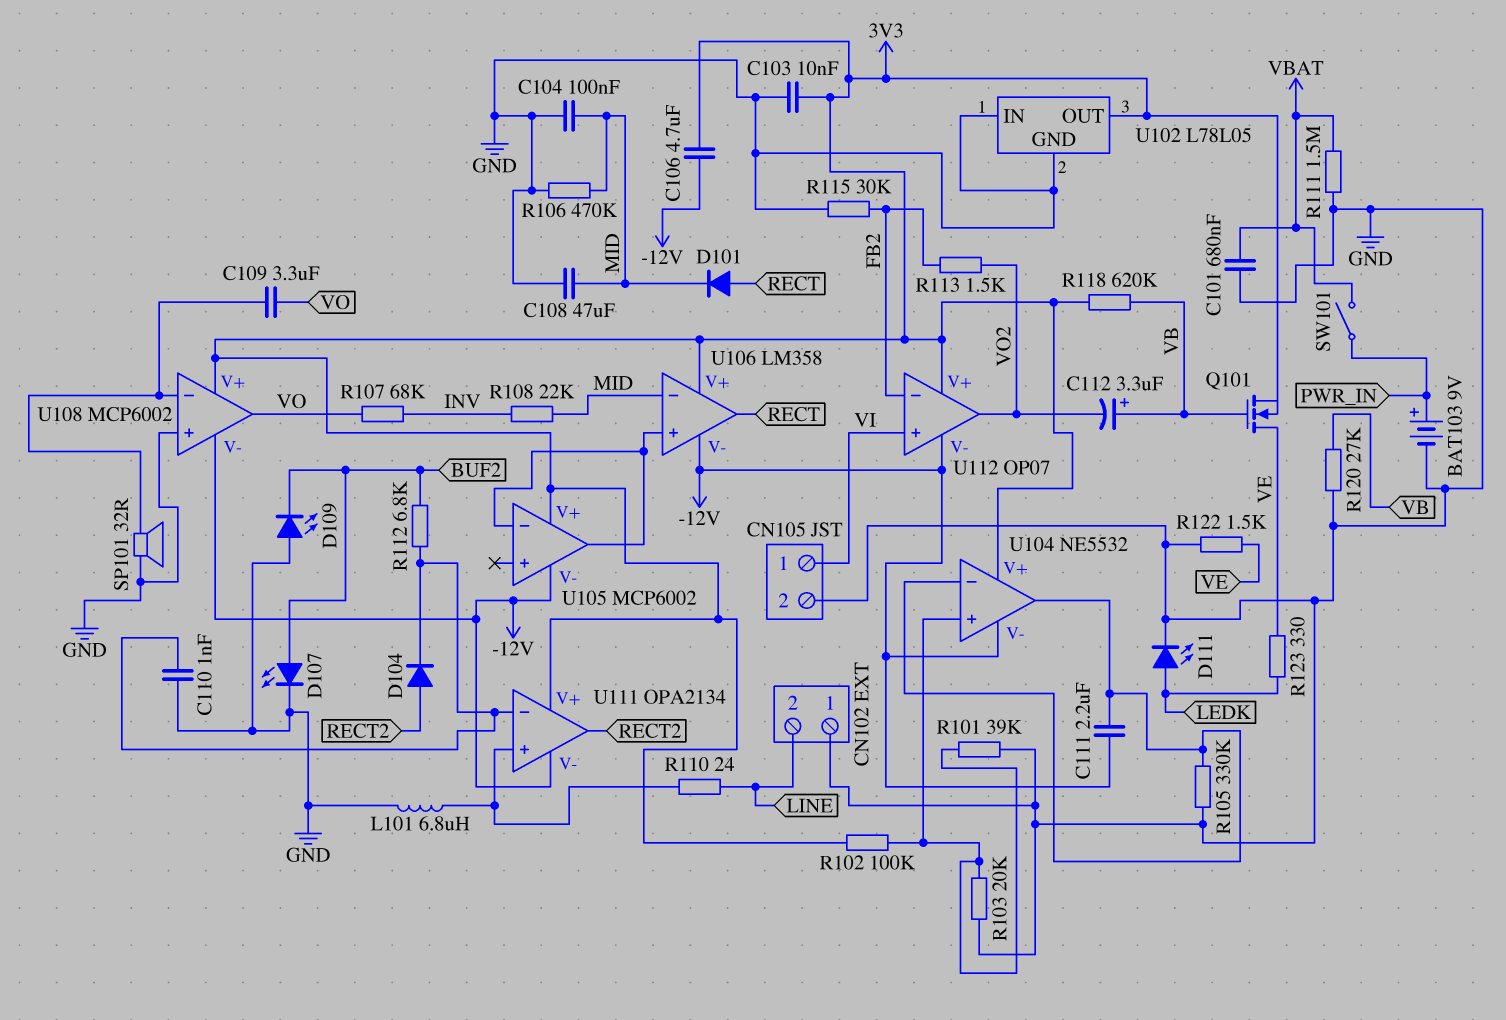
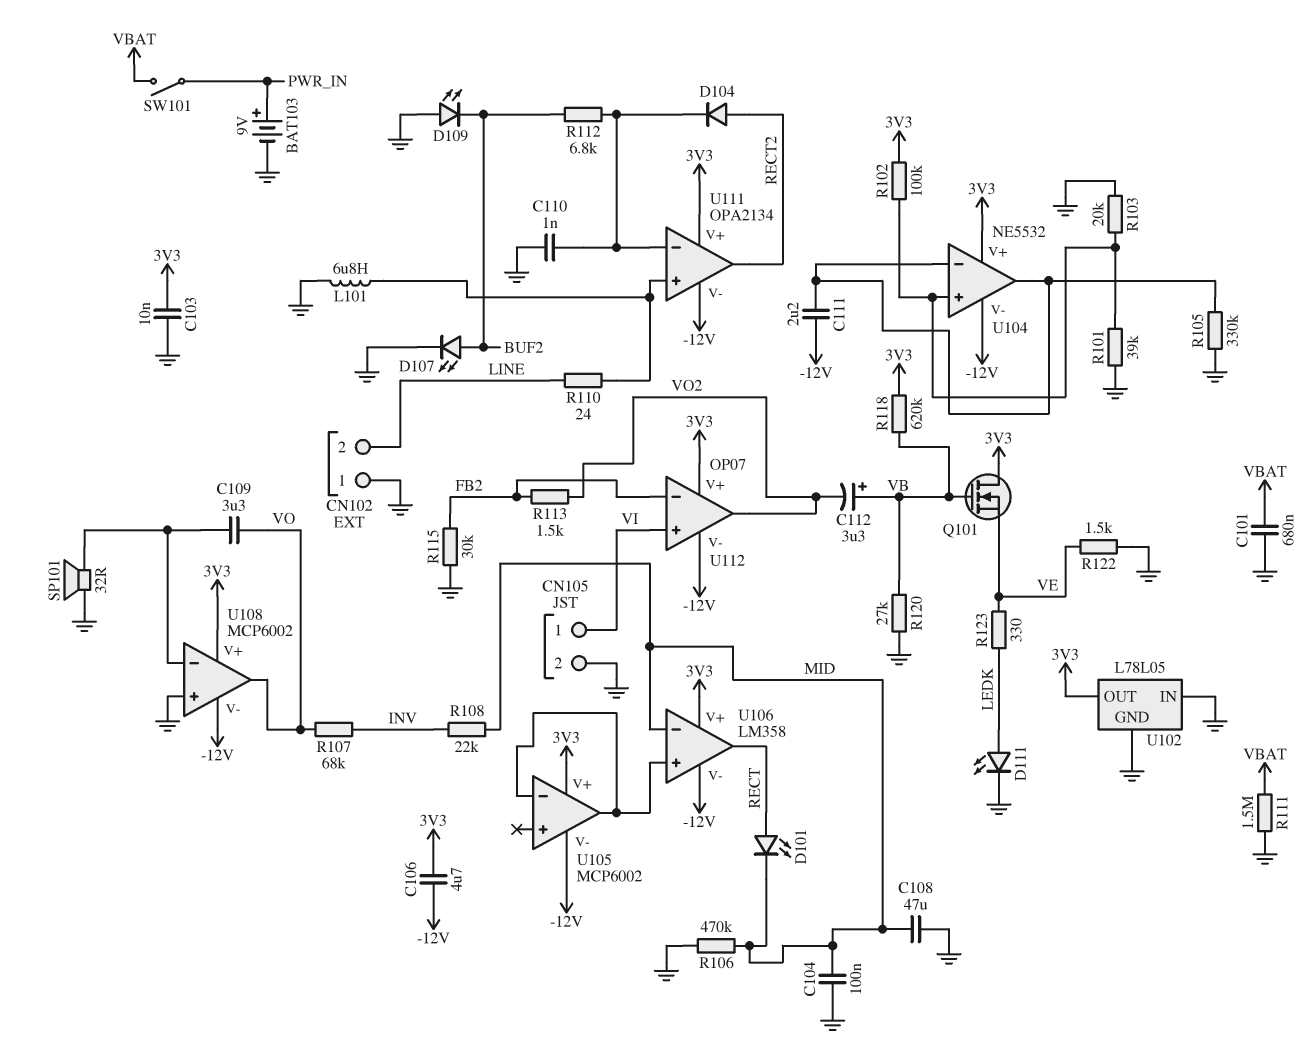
D101: diode (A RECT, K MID) -> LED (A RECT, K MID)
Q101: NMOS (G VB, D VE, S 3V3) -> NMOS (G VB, D 3V3, S VE)

